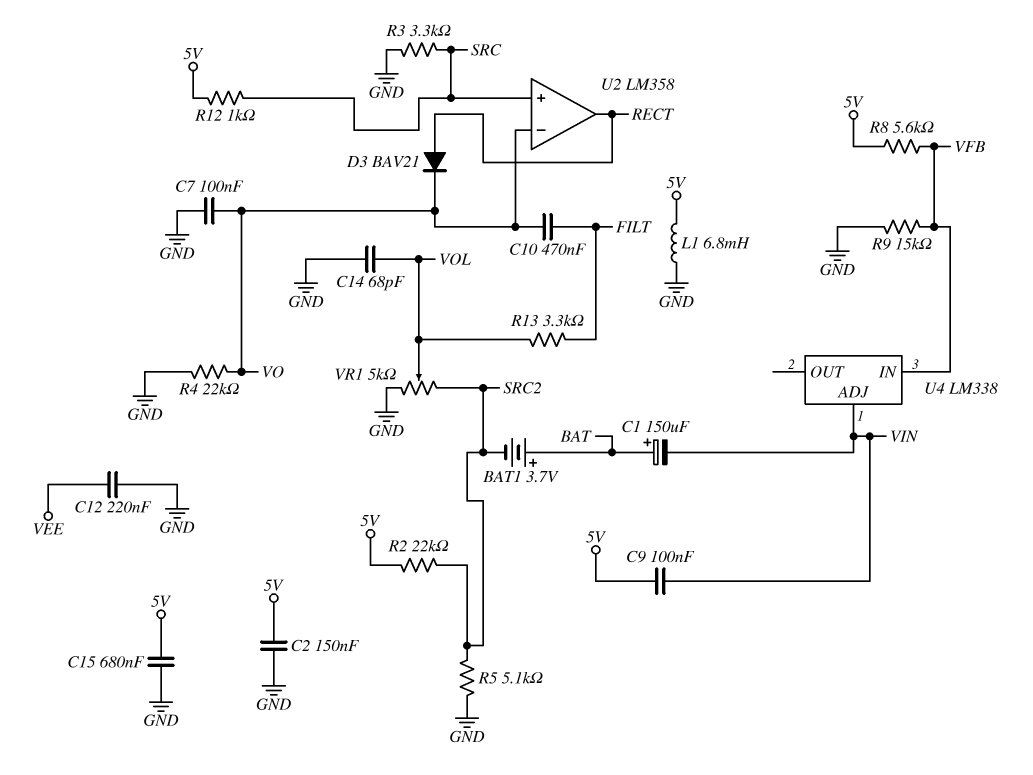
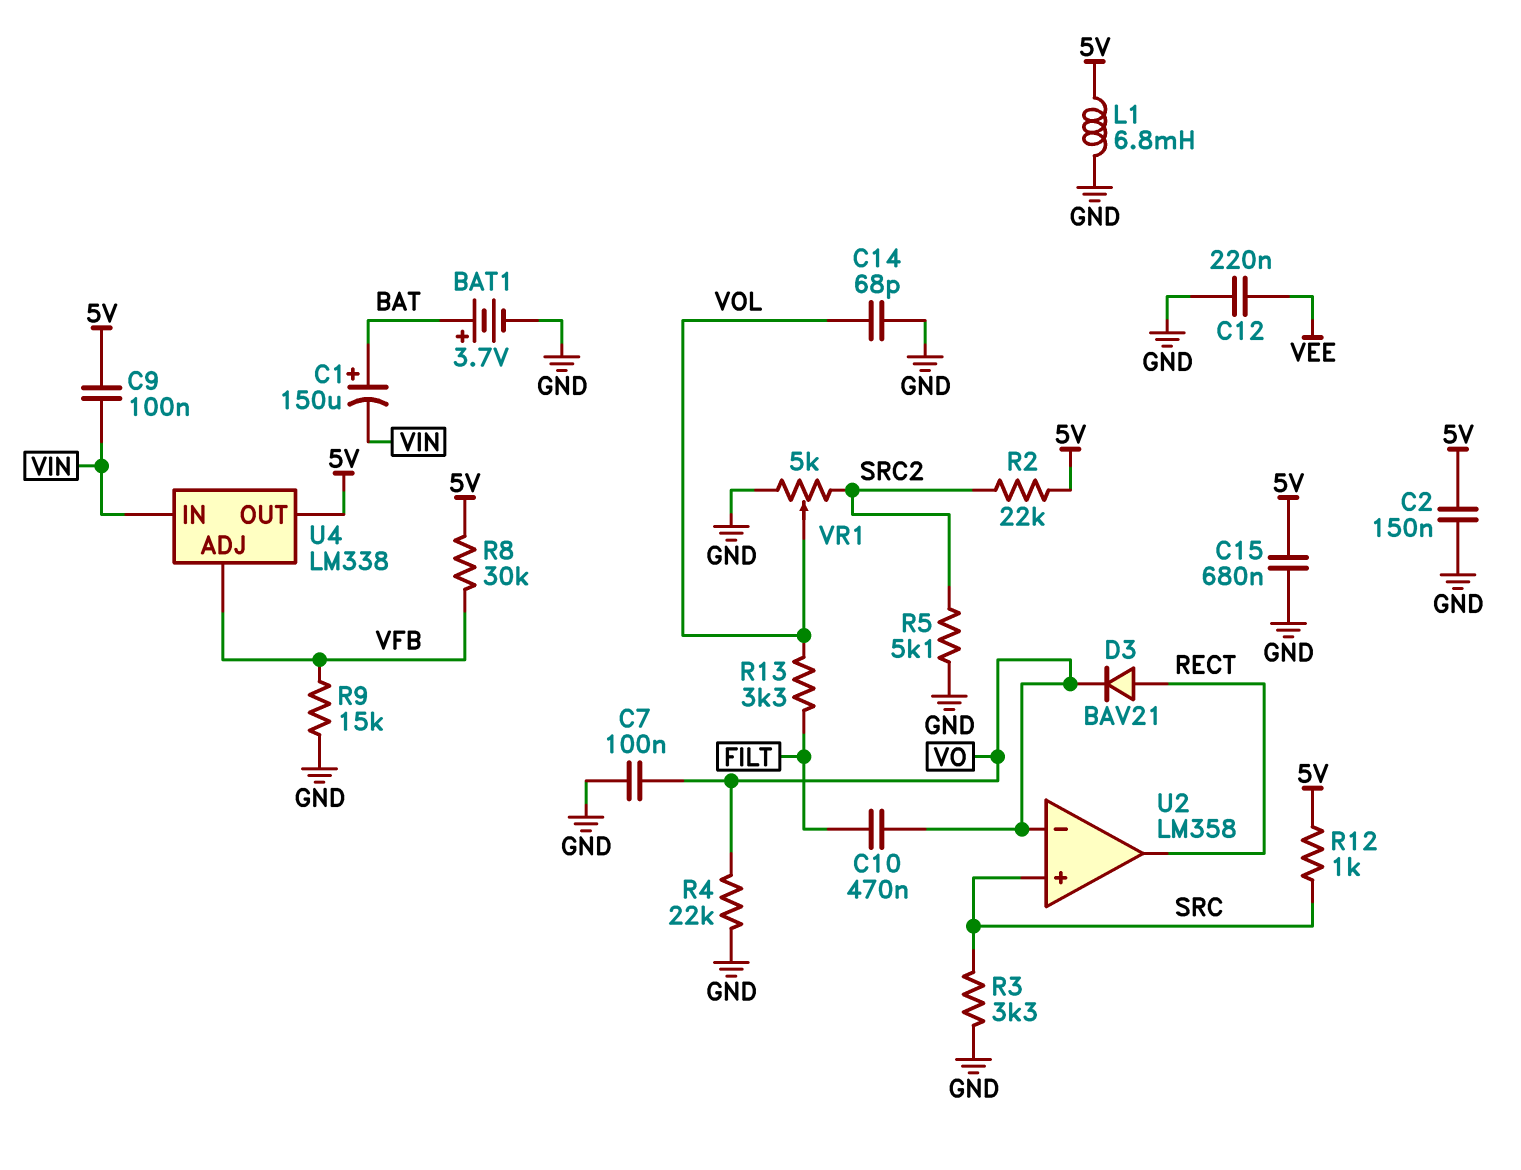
BAT1: 3.7V (plus BAT, minus SRC2) -> 3.7V (plus BAT, minus GND)
R8: 5.6k (5V, VFB) -> 30k (5V, VFB)
U4 pin ADJ: VIN -> VFB
U4 pin IN: VFB -> VIN
U4 pin OUT: none -> 5V

